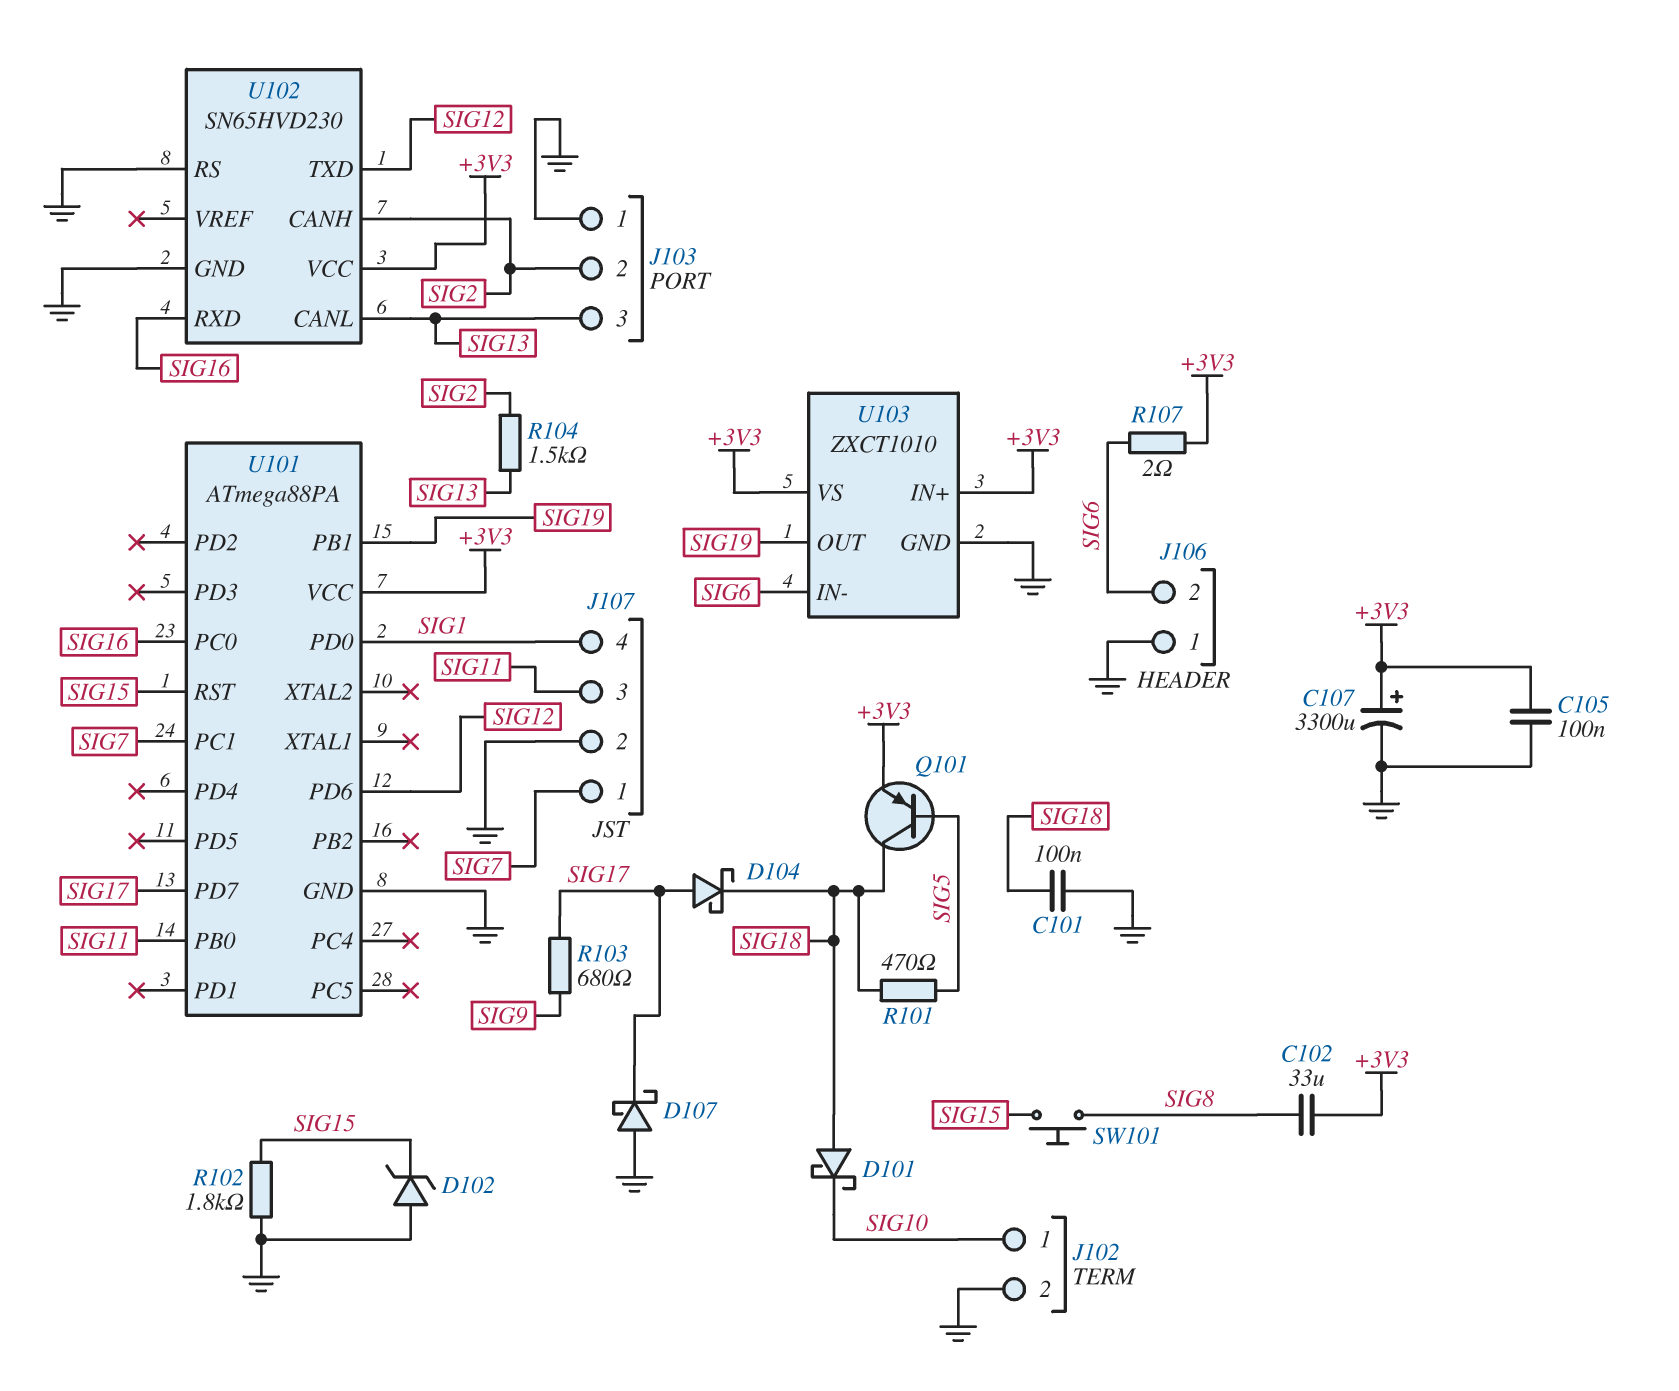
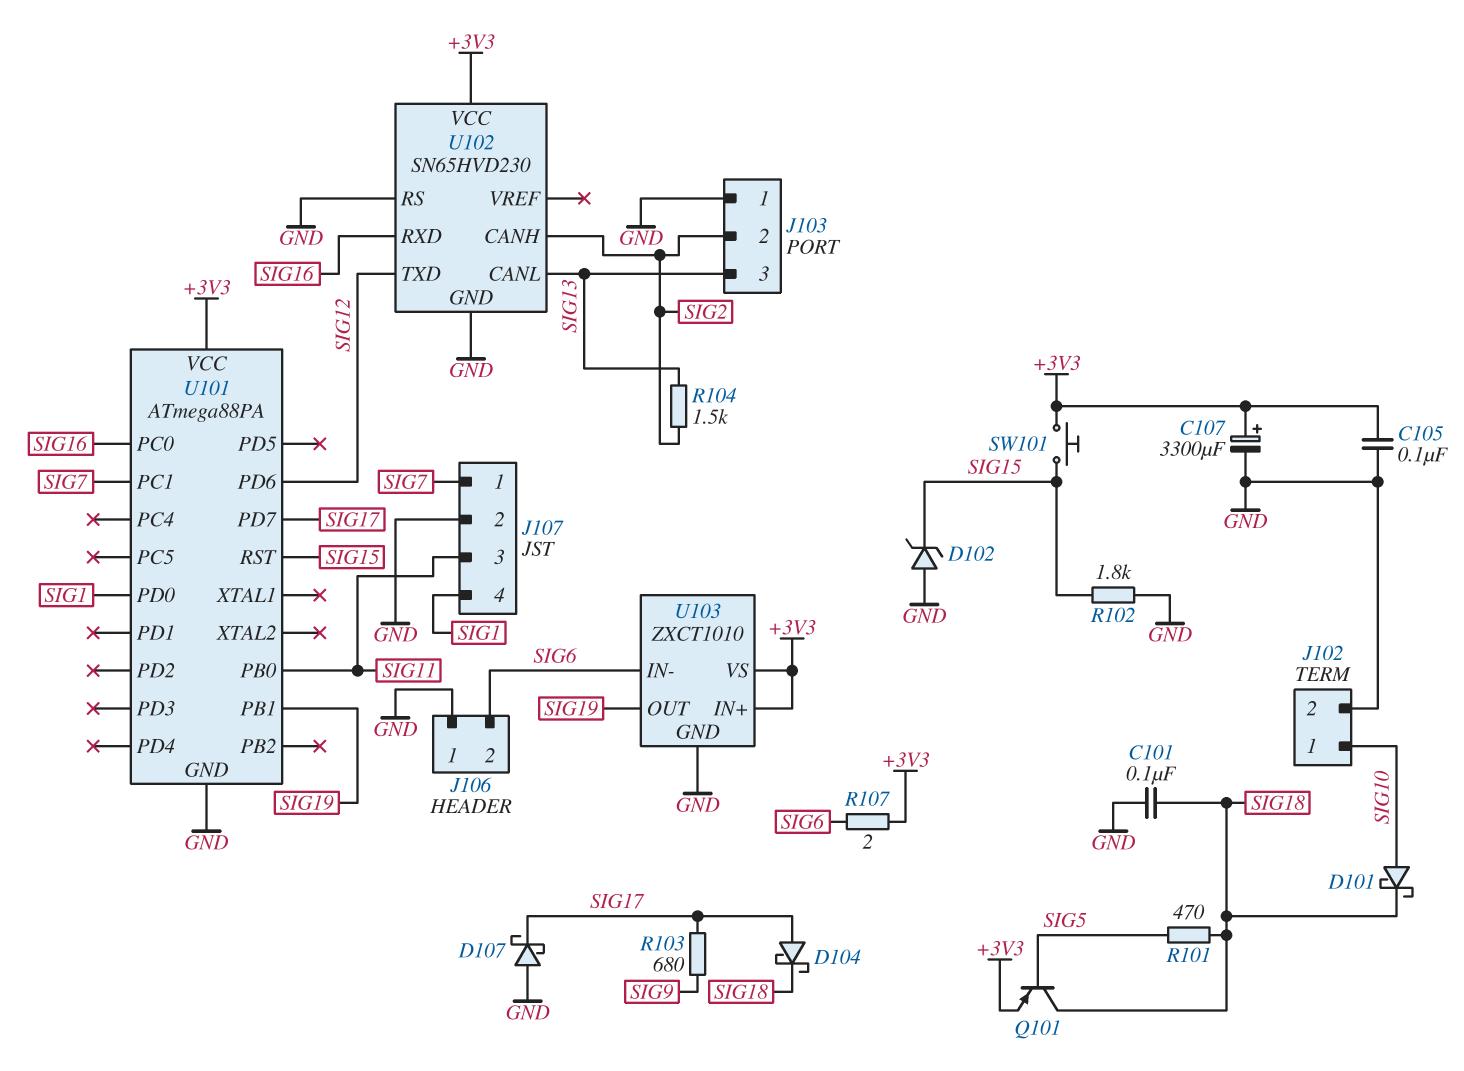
C102: 33uF (+3V3, SIG8) -> none
D101: schottky (A SIG18, K SIG10) -> schottky (A SIG10, K SIG18)
SW101: button (SIG8, SIG15) -> button (+3V3, SIG15)

